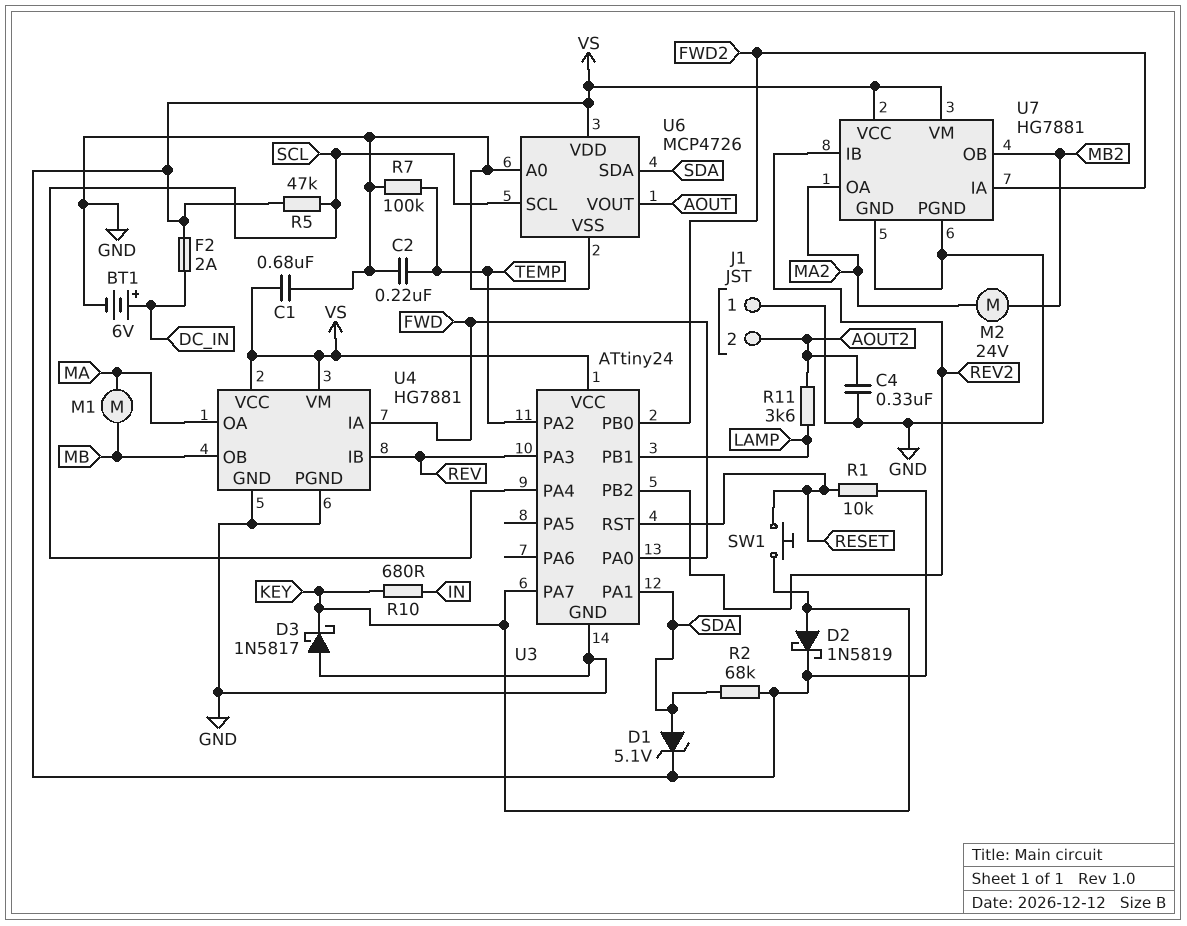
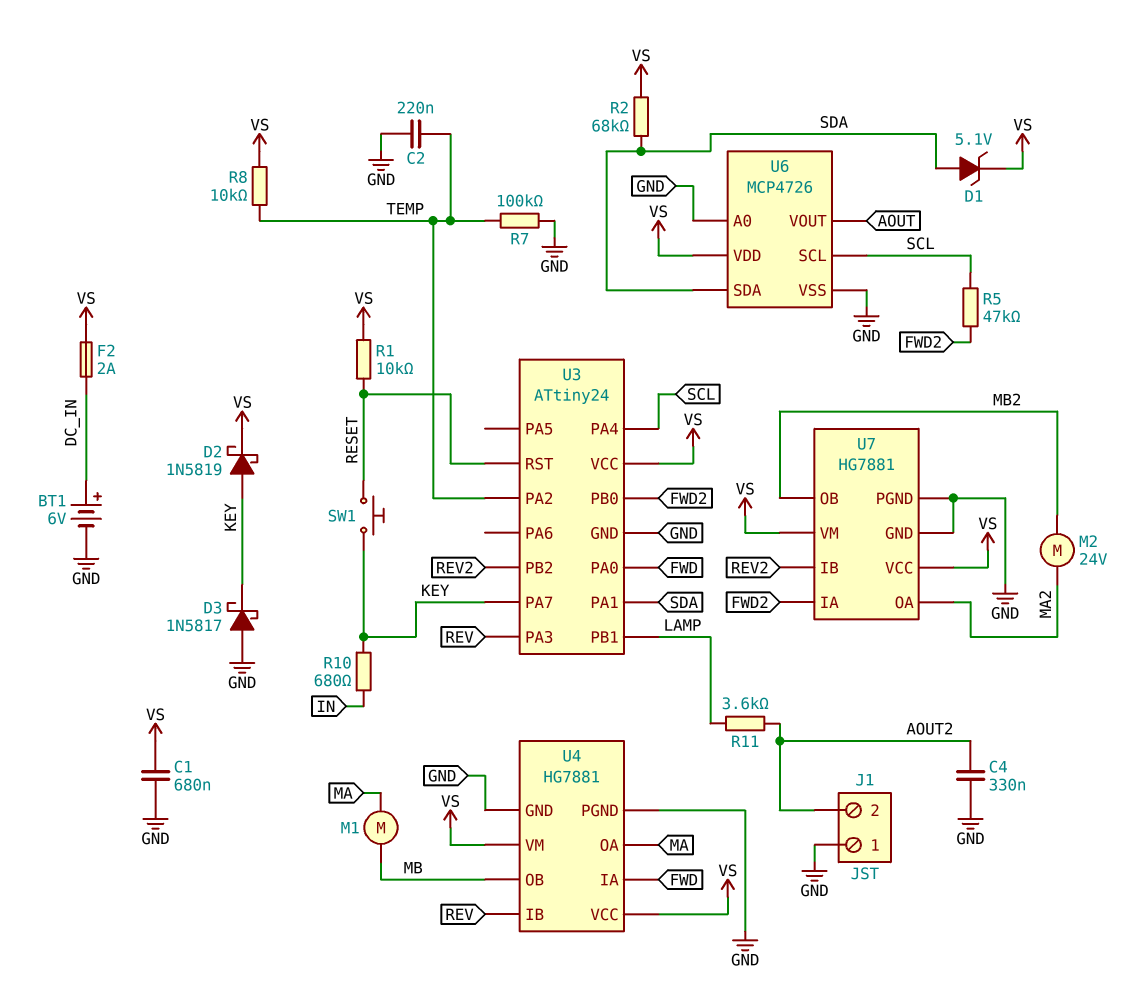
R5: 47k (SCL, VS) -> 47k (FWD2, SCL)
R8: none -> 10k (TEMP, VS)

